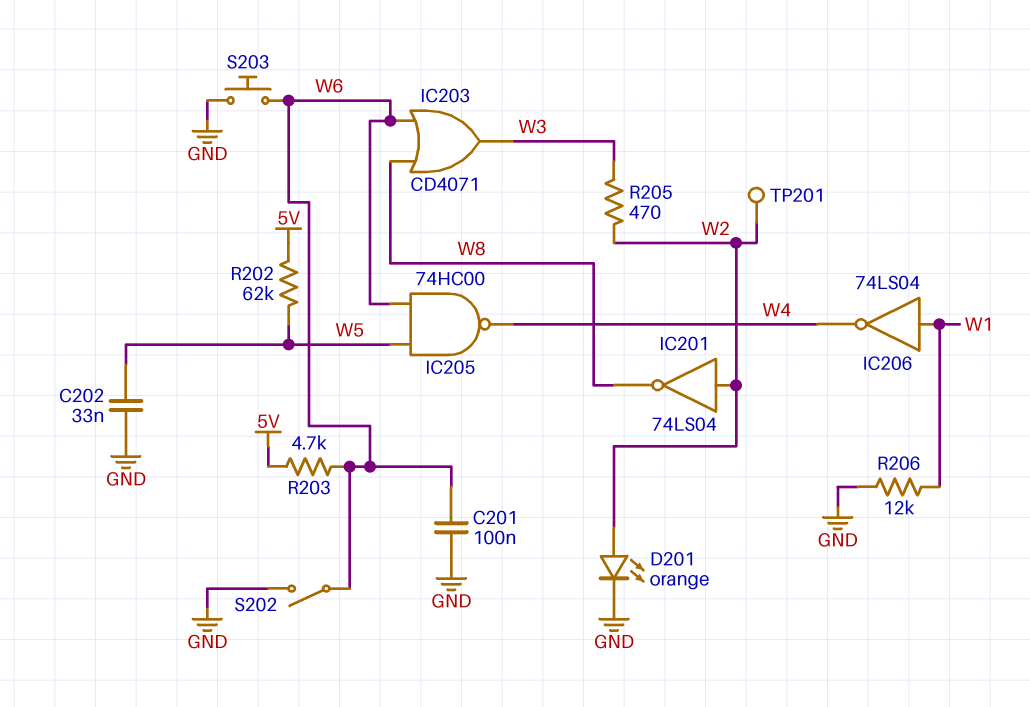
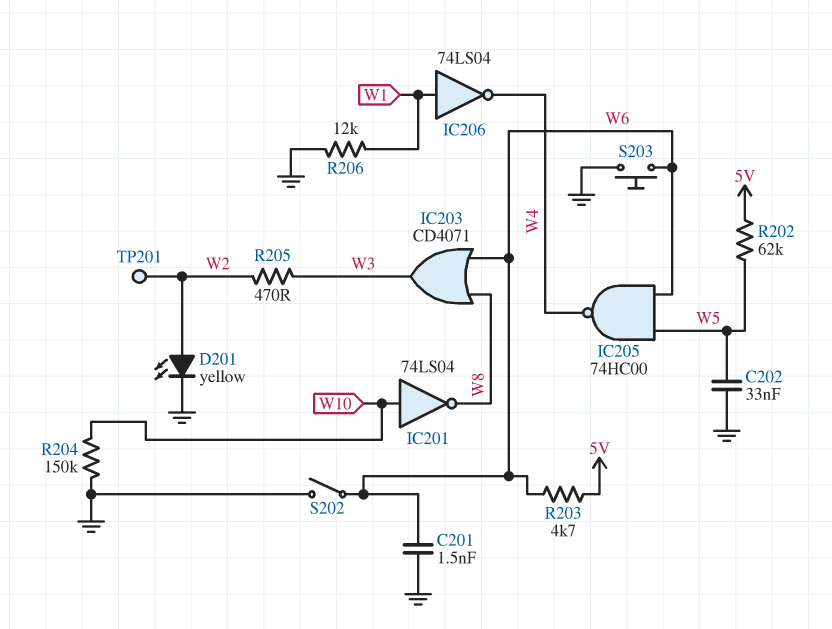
C201: 100nF (GND, W6) -> 1.5nF (GND, W6)
D201: LED orange (A W2, K GND) -> LED yellow (A W2, K GND)
IC201: NOT 74LS04 (in W2, out W8) -> NOT 74LS04 (in W10, out W8)
R204: none -> 150k (GND, W10)

